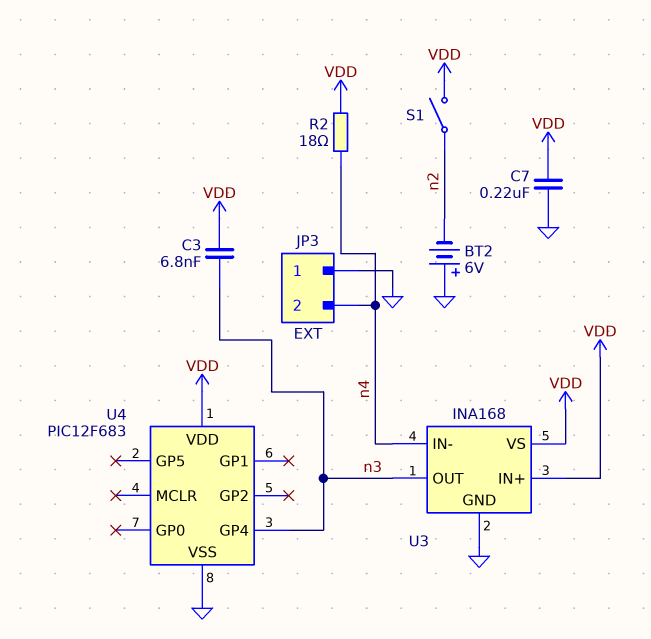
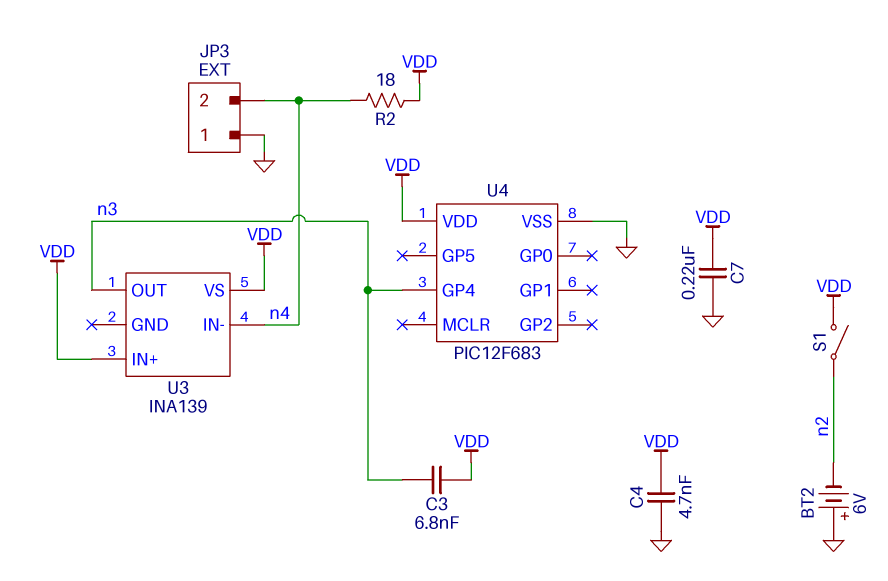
C4: none -> 4.7nF (GND, VDD)
U3: INA168 -> INA139
U3 pin GND: GND -> none

